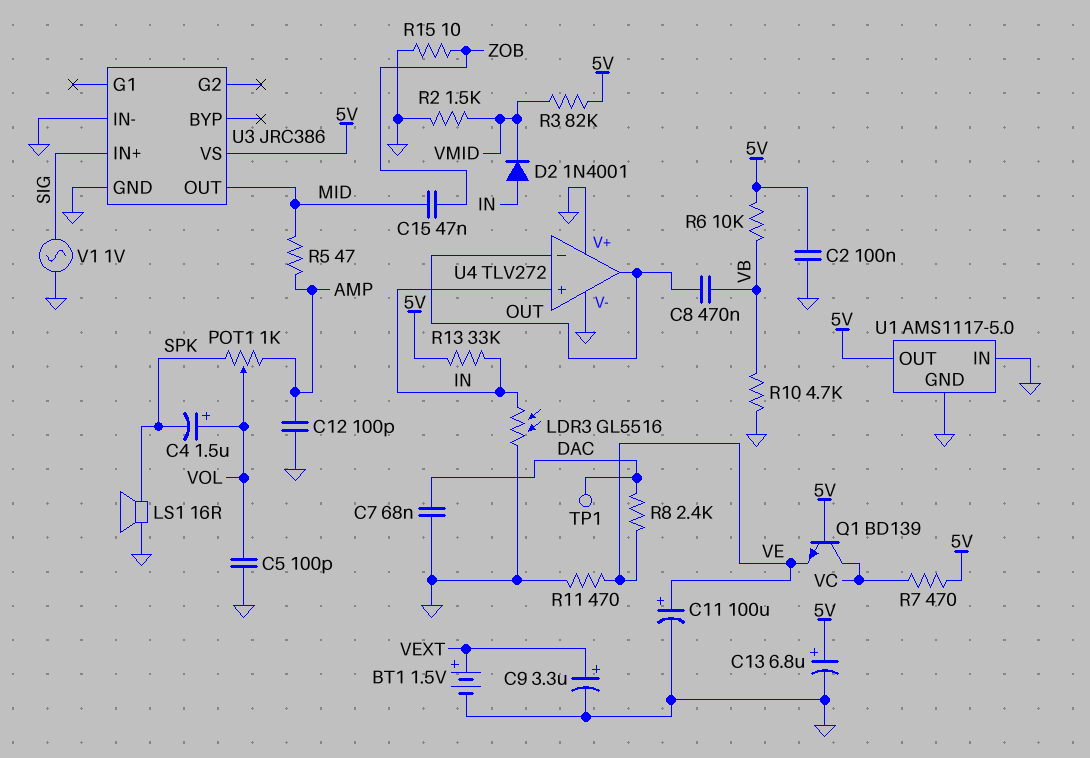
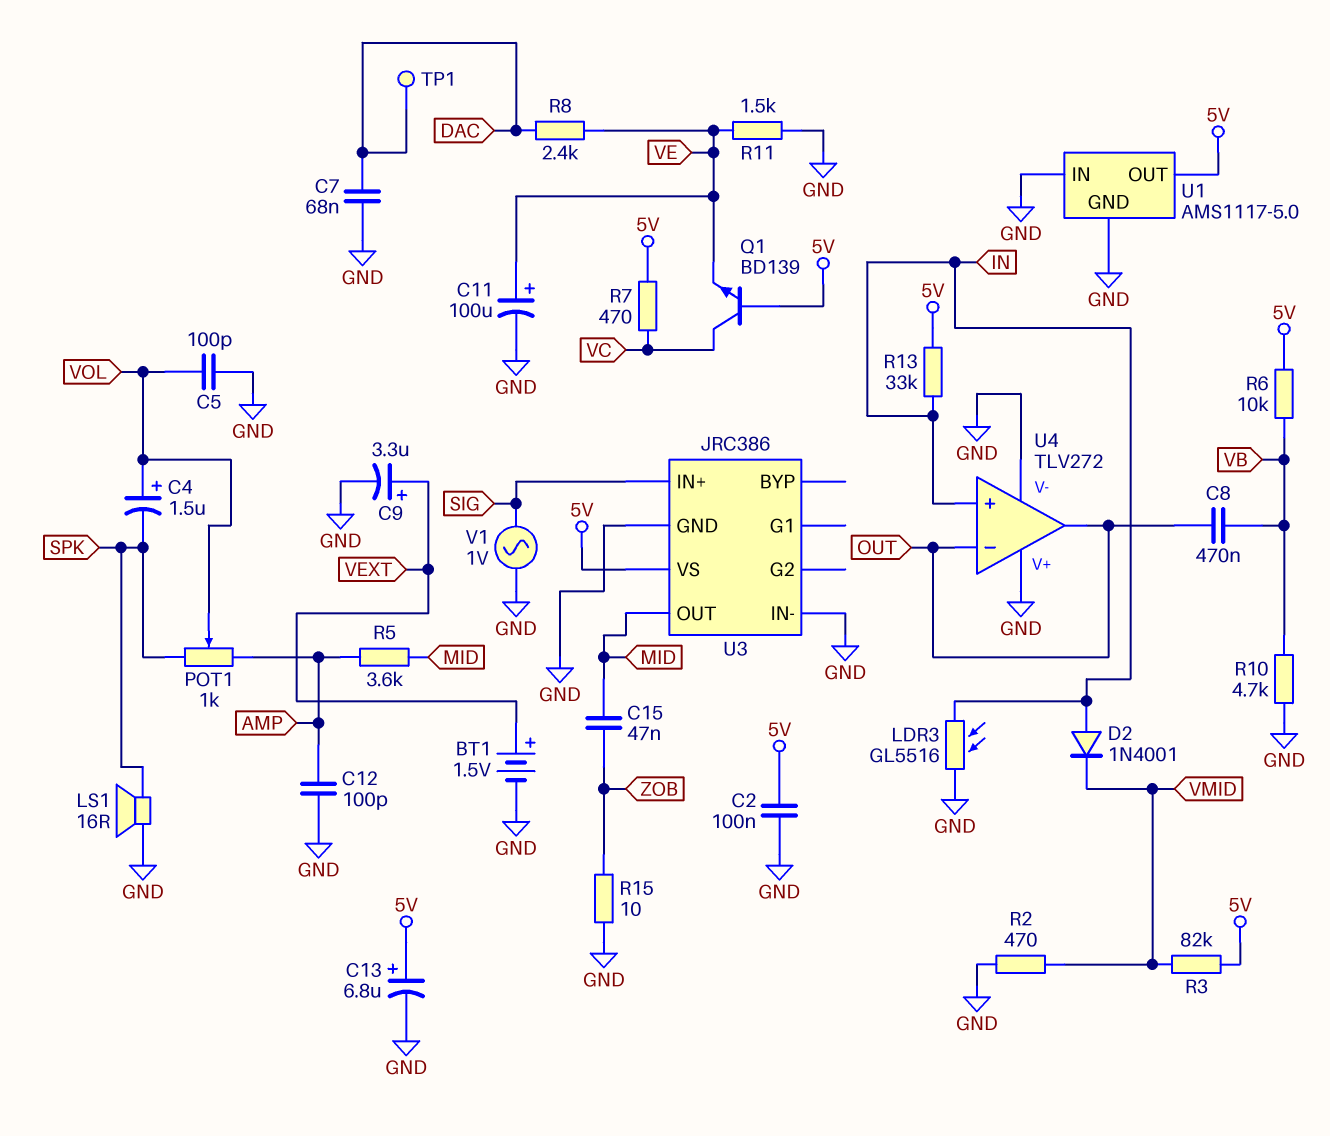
R2: 1.5k (GND, VMID) -> 470 (GND, VMID)
R5: 47 (AMP, MID) -> 3.6k (AMP, MID)
R11: 470 (GND, VE) -> 1.5k (GND, VE)

